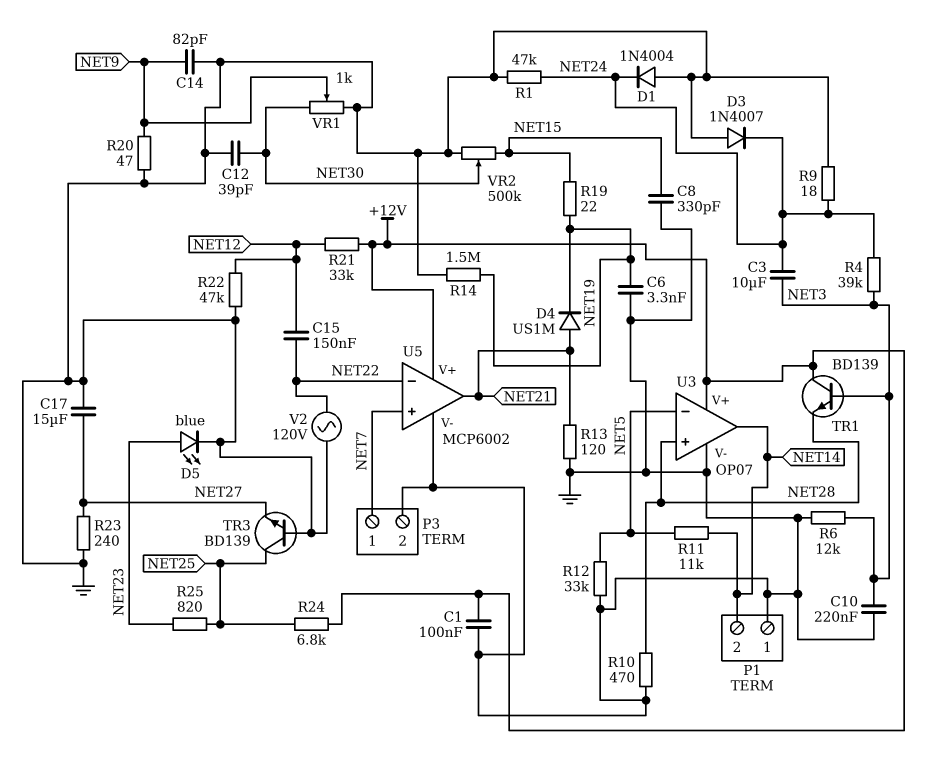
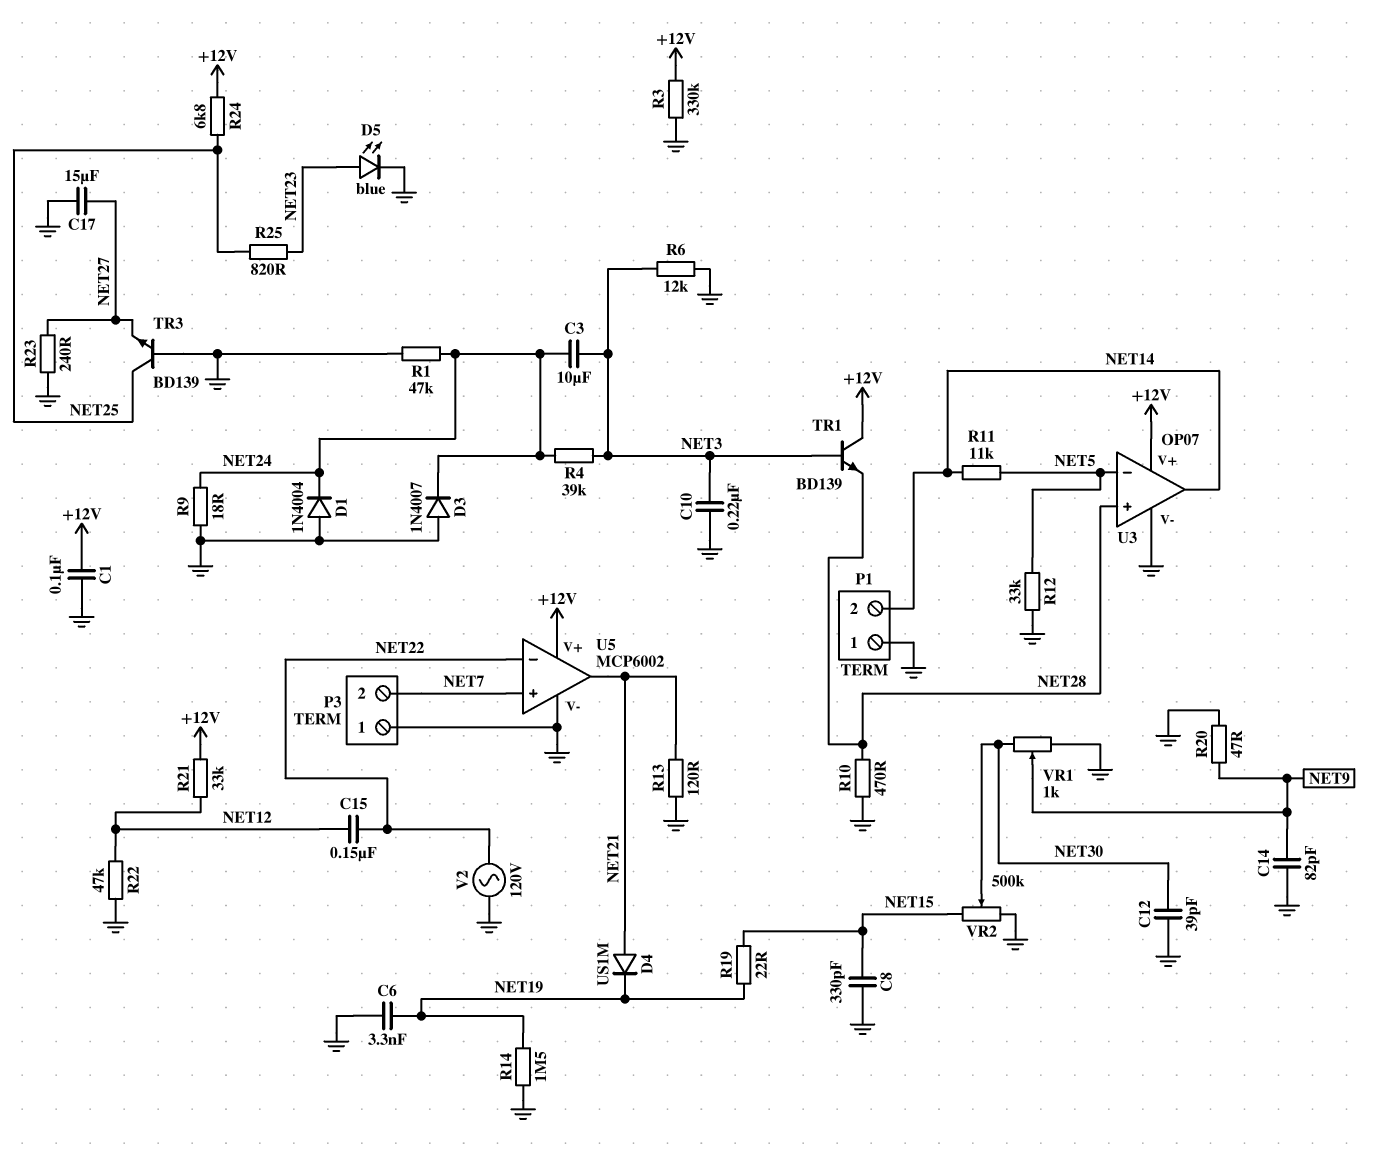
P3 pin 1: NET7 -> GND
P3 pin 2: GND -> NET7
R3: none -> 330k (+12V, GND)

